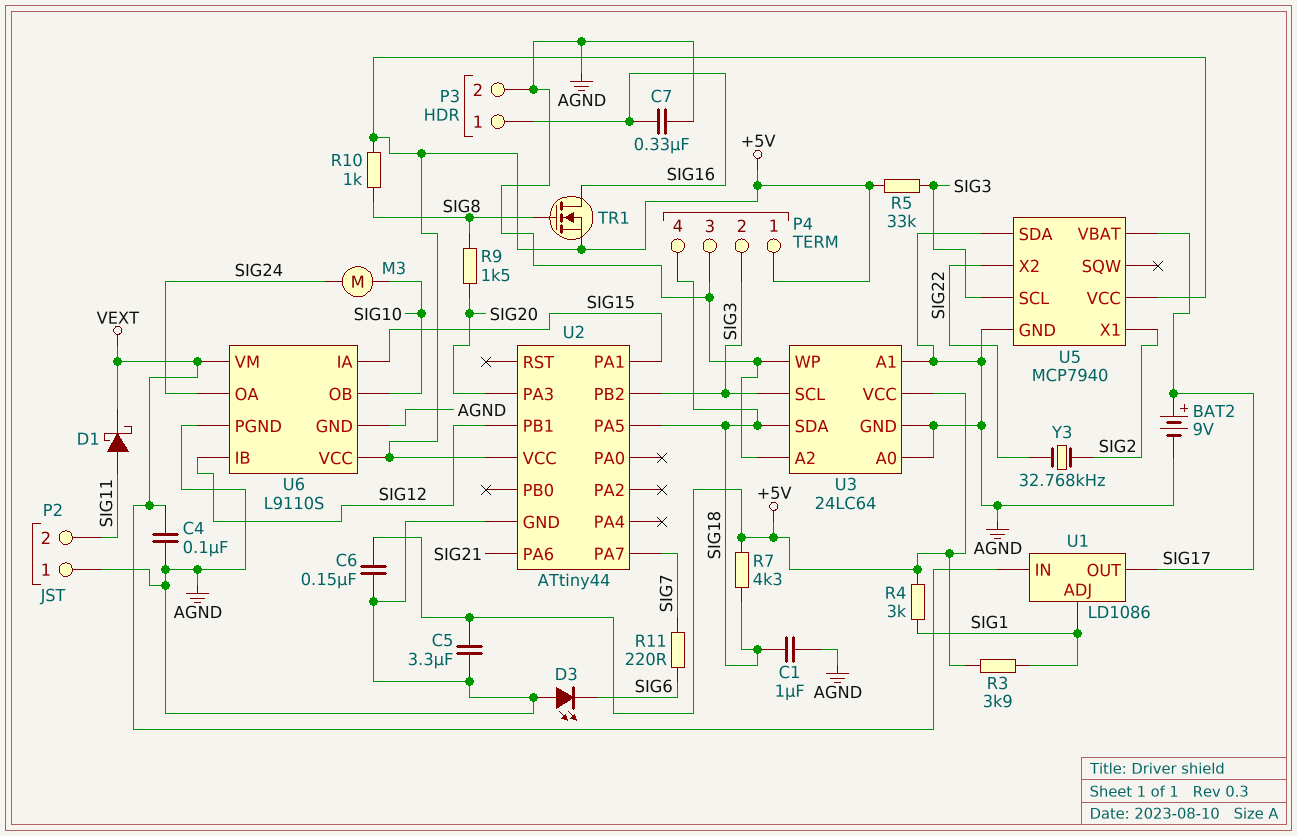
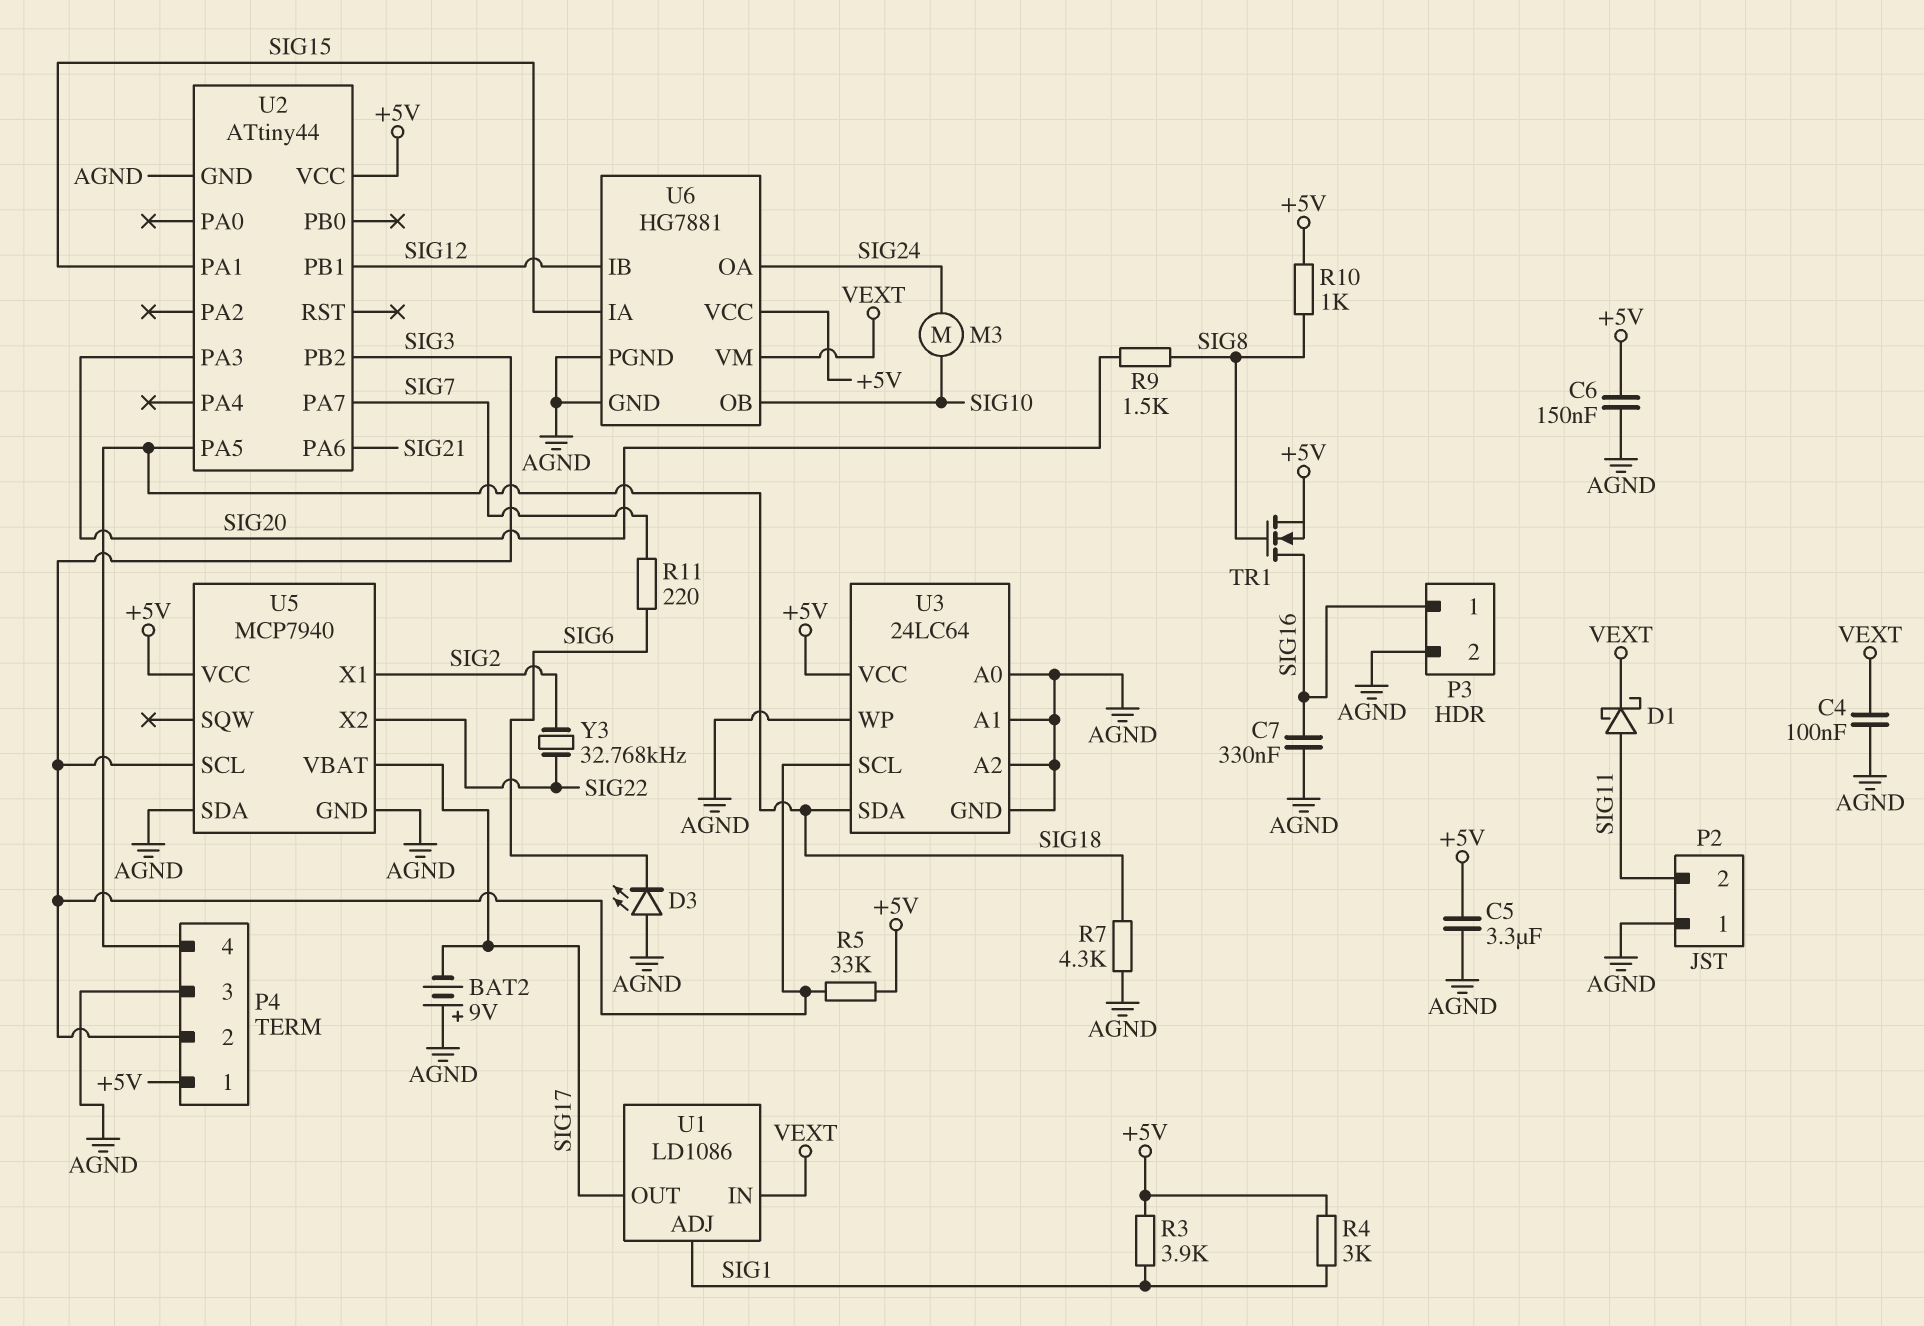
BAT2: 9V (plus SIG17, minus AGND) -> 9V (plus AGND, minus SIG17)
C1: 1uF (AGND, SIG18) -> none
R7: 4.3k (+5V, SIG18) -> 4.3k (AGND, SIG18)
U6: L9110S -> HG7881

